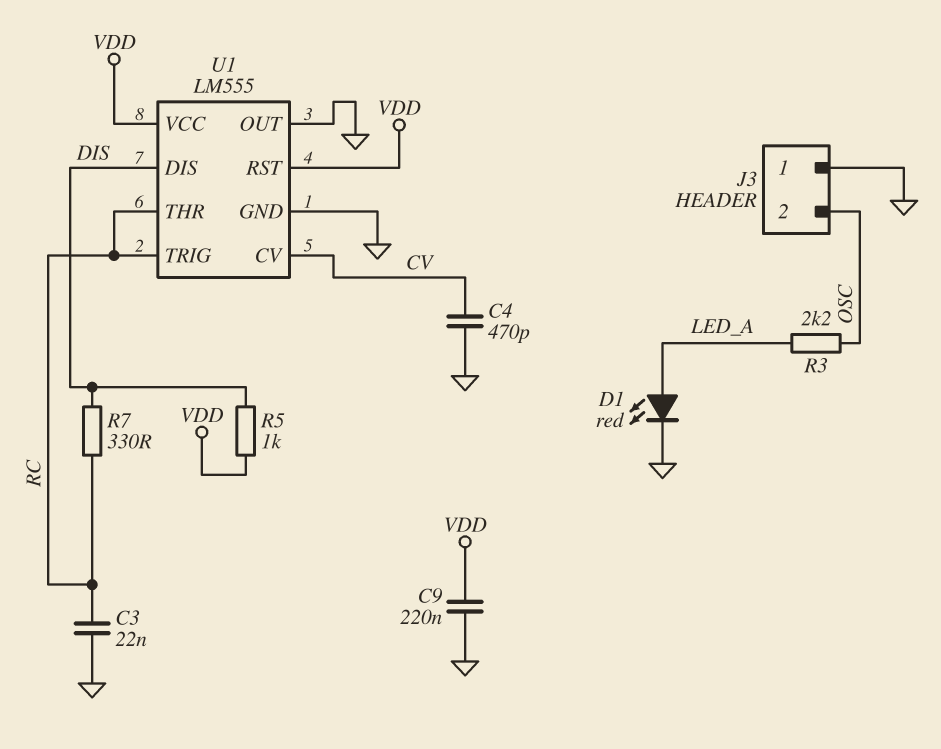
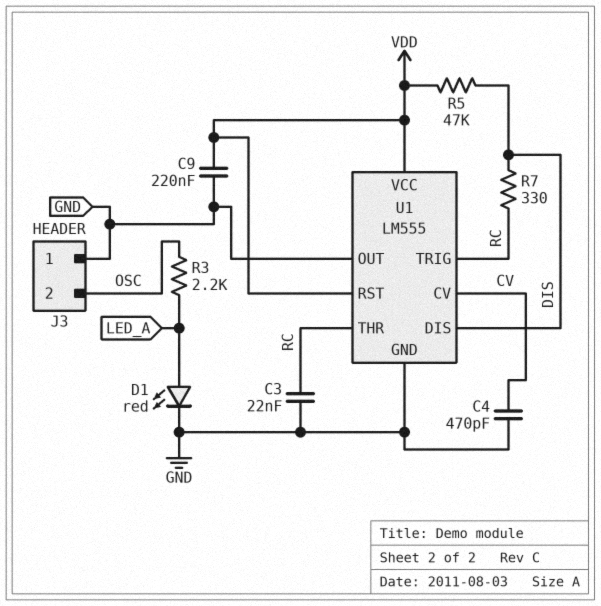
R5: 1k (DIS, VDD) -> 47k (DIS, VDD)

